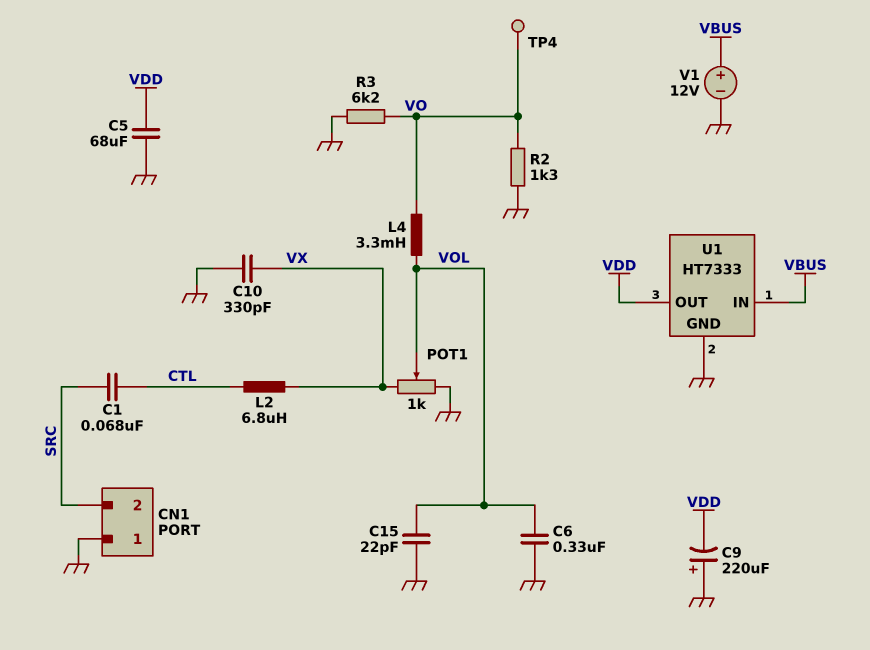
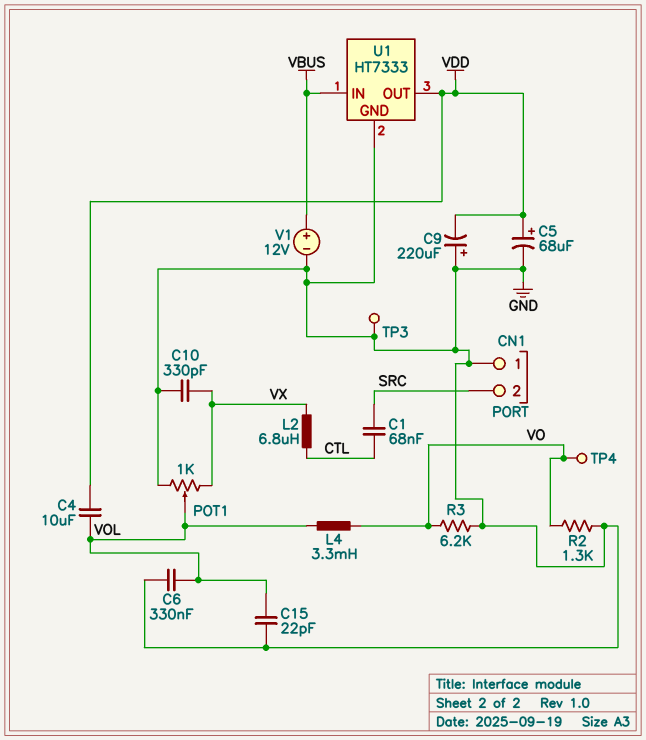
C4: none -> 10uF (VDD, VOL)
C5: 68uF (GND, VDD) -> 68uF (plus VDD, minus GND)
TP3: none -> test point (GND)

